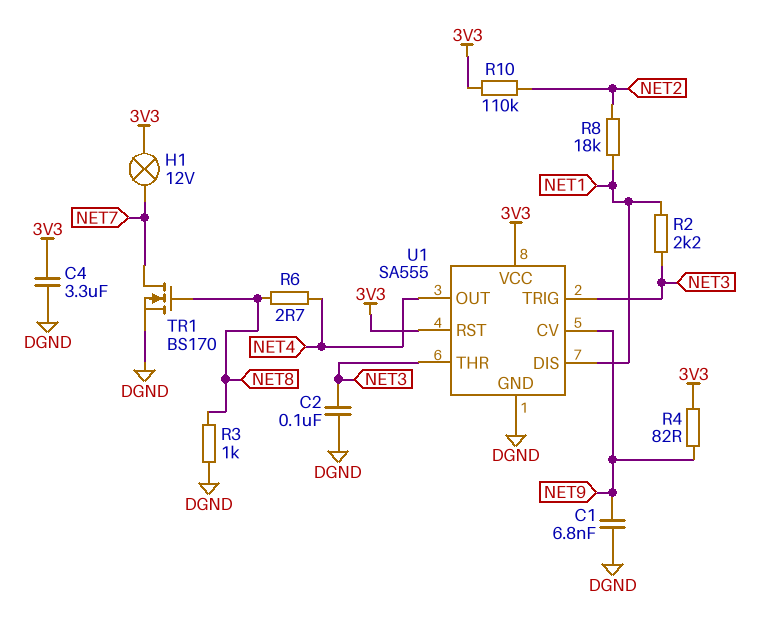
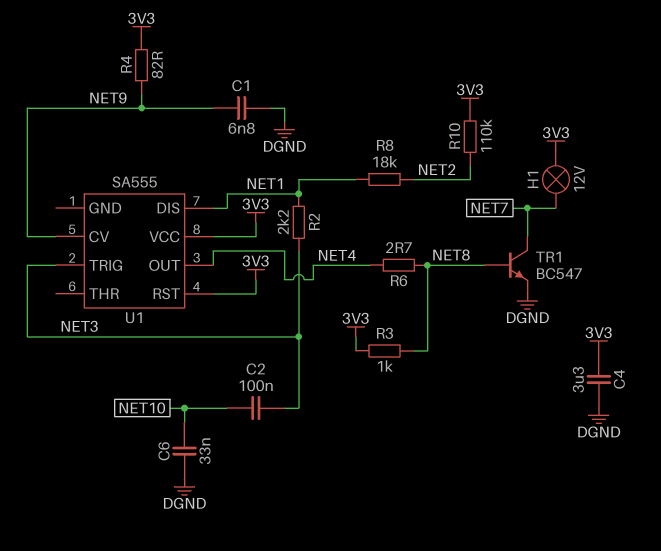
C2: 100nF (DGND, NET3) -> 100nF (NET3, NET10)
C6: none -> 33nF (DGND, NET10)
R3: 1k (DGND, NET8) -> 1k (3V3, NET8)
TR1: NMOS BS170 (G NET8, D NET7, S DGND) -> NPN BC547 (B NET8, C NET7, E DGND)
U1 pin GND: DGND -> none
U1 pin THR: NET3 -> none

